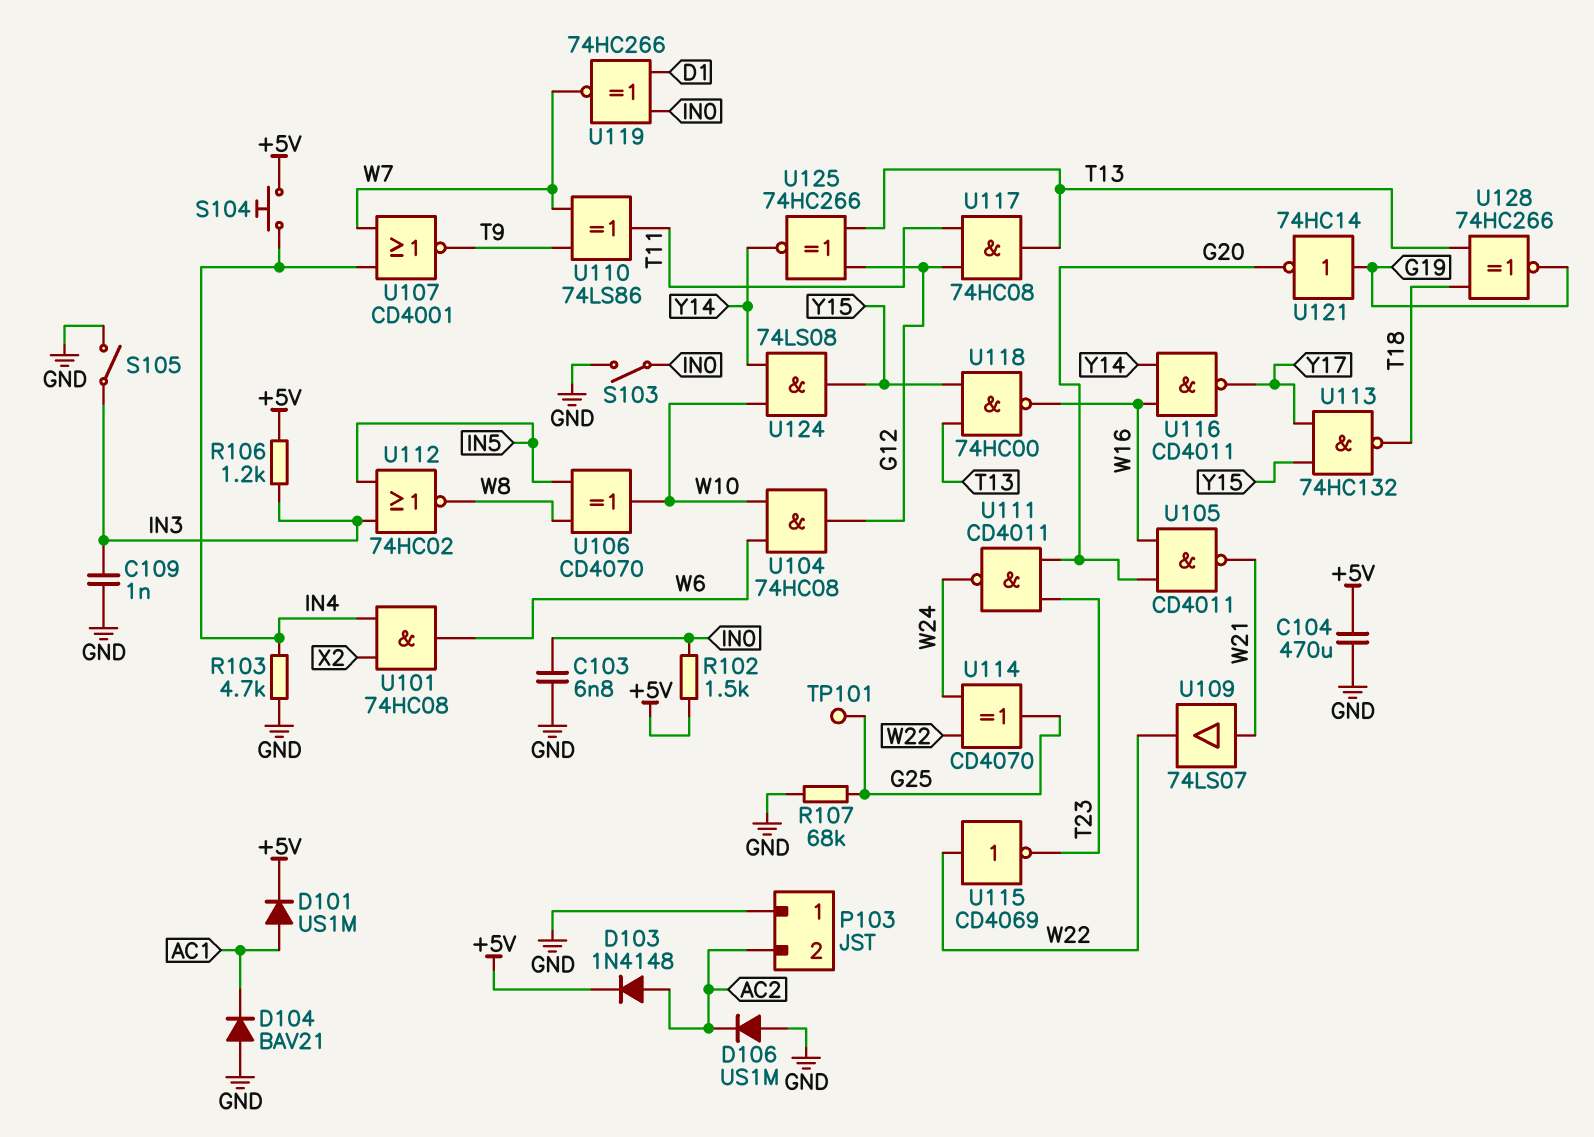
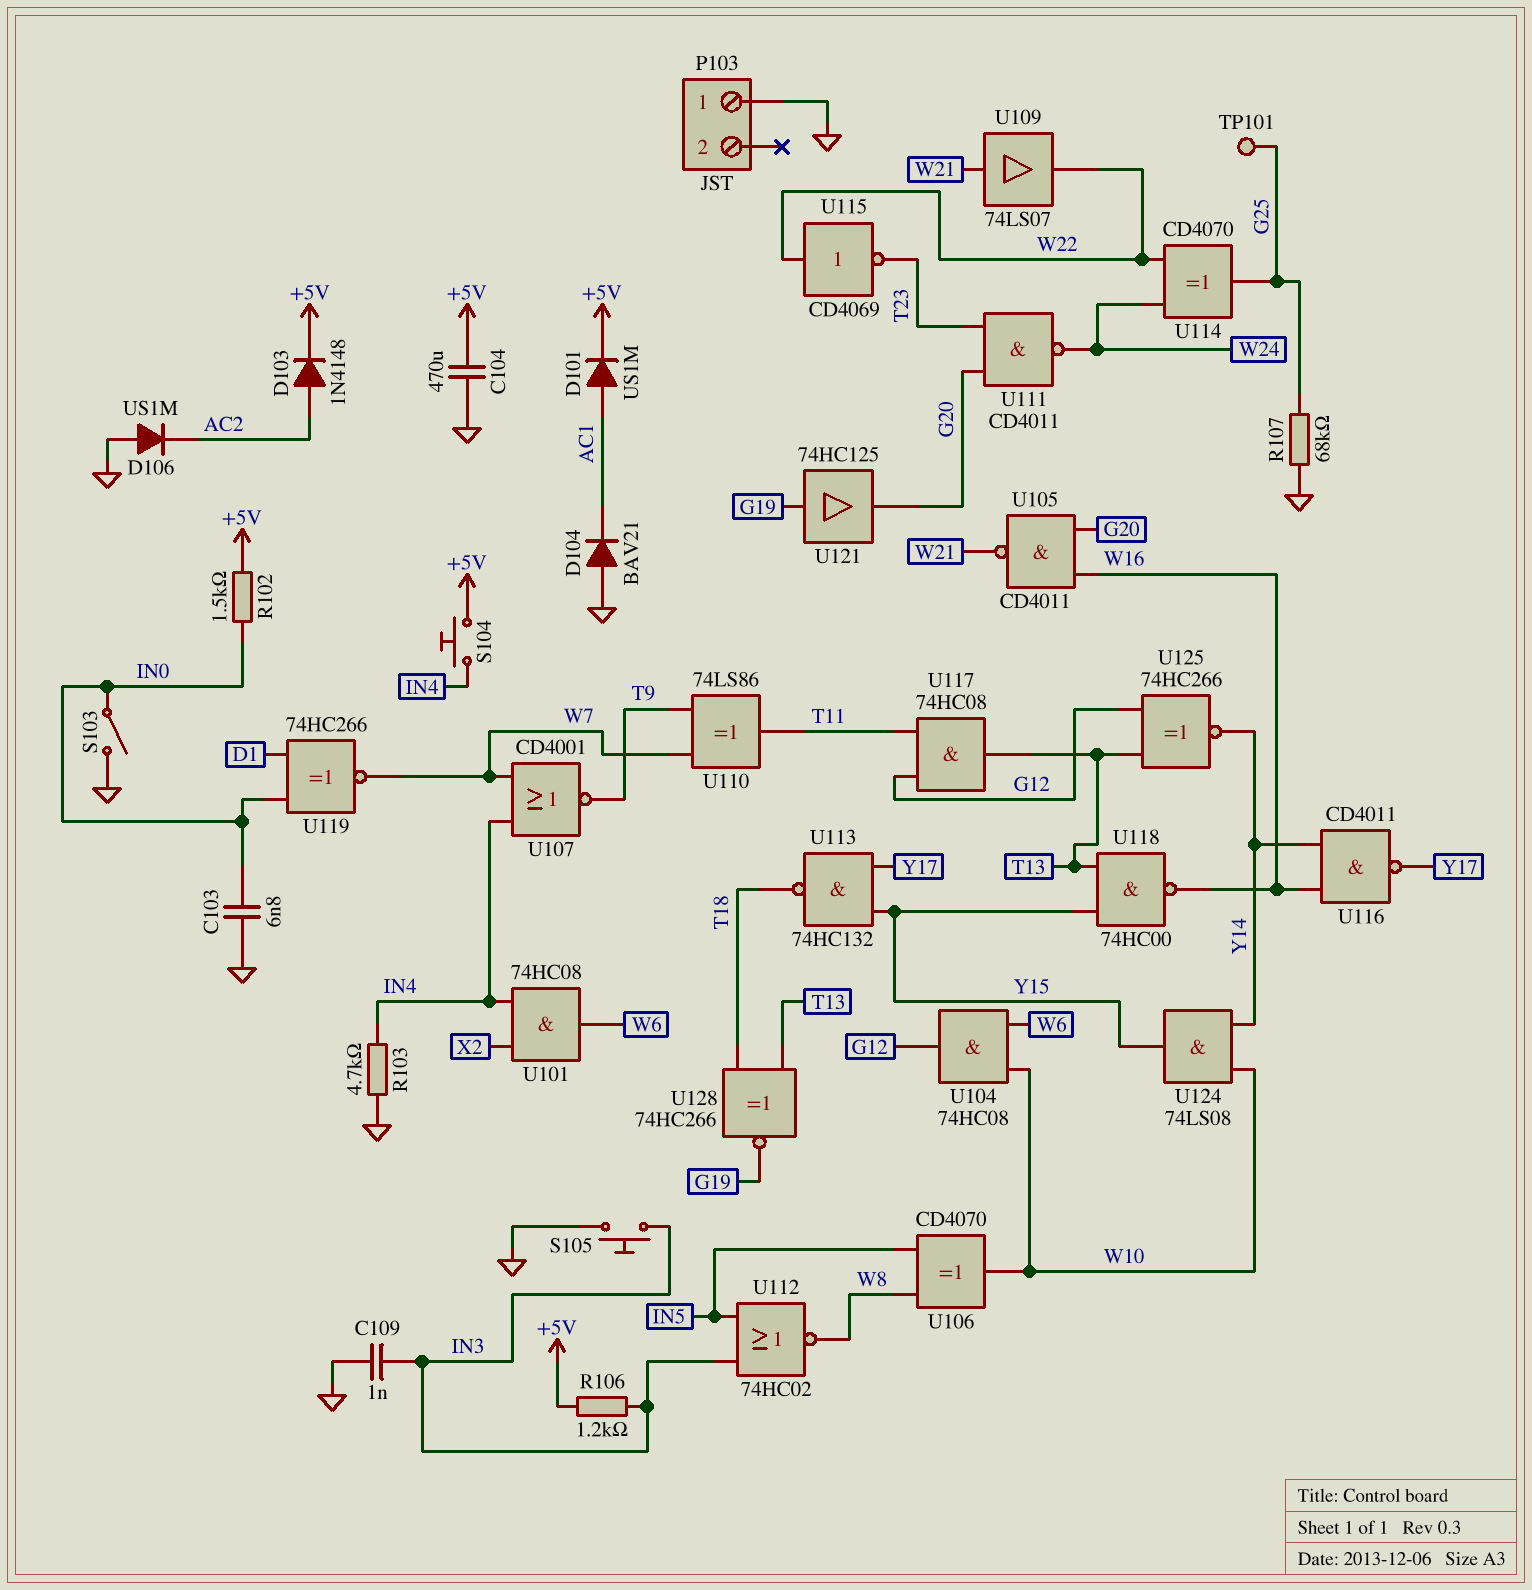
P103 pin 2: AC2 -> none
S105: switch (GND, IN3) -> button (GND, IN3)
U121: NOT 74HC14 (in G19, out G20) -> buffer 74HC125 (in G19, out G20)

